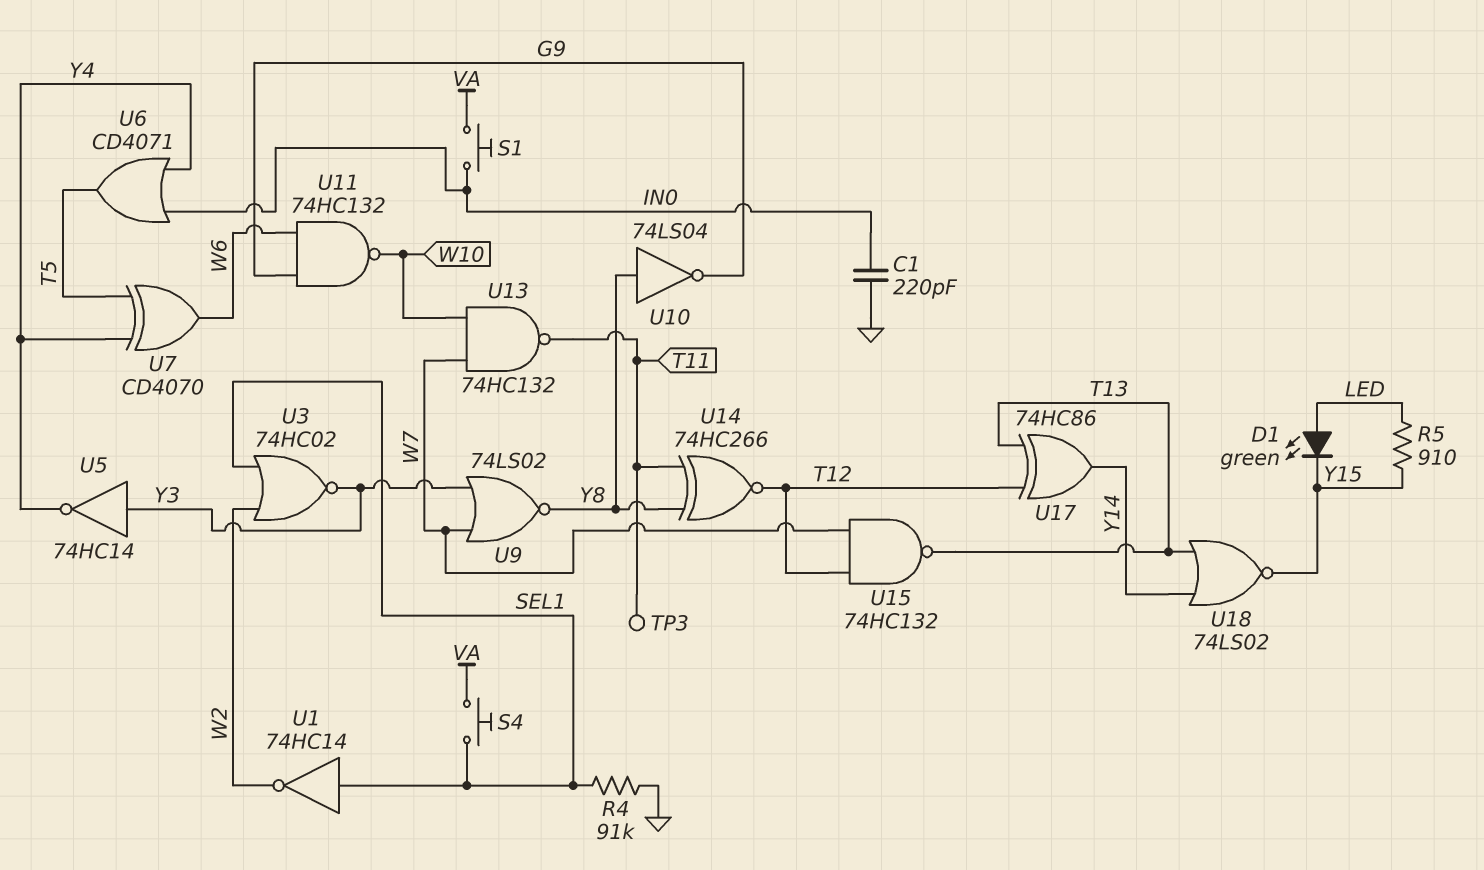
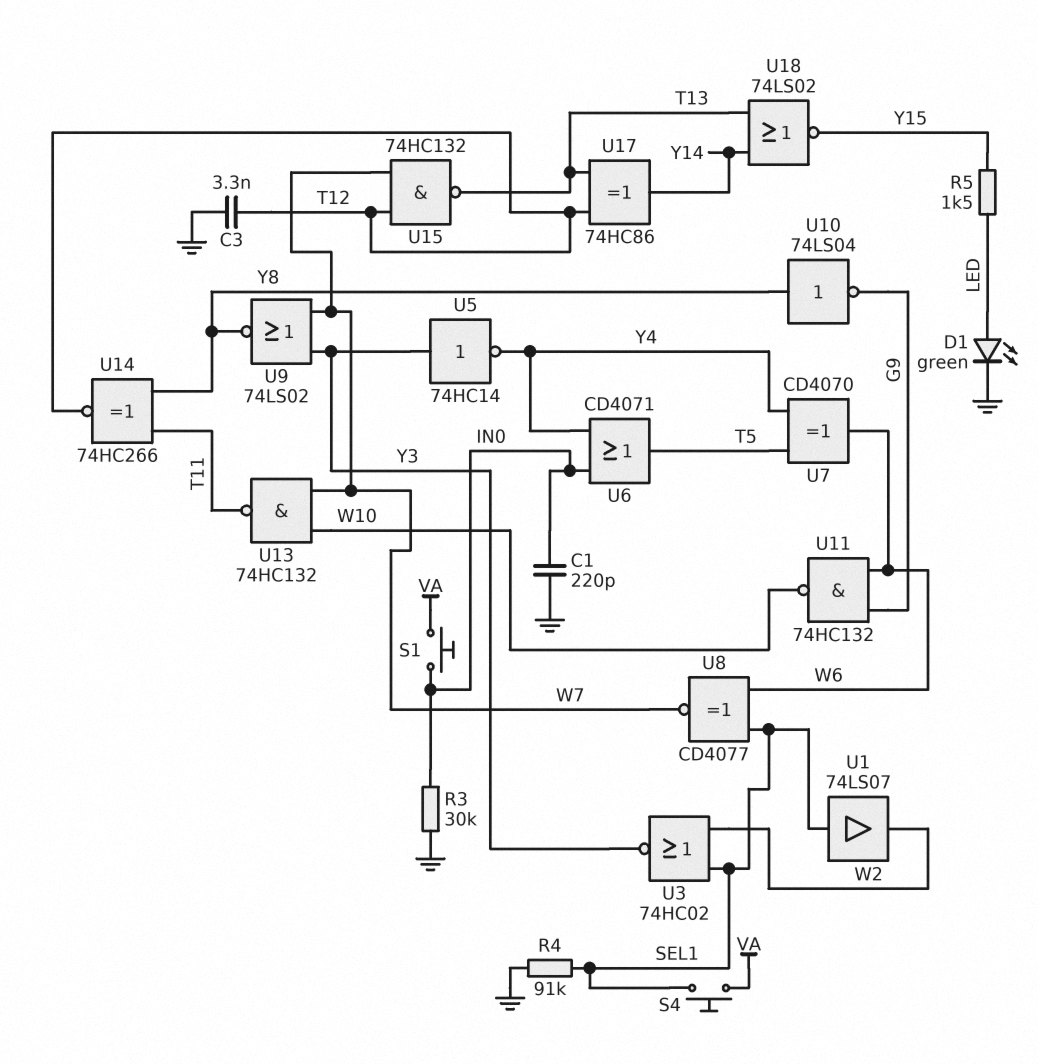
C3: none -> 3.3nF (GND, T12)
D1: LED green (A LED, K Y15) -> LED green (A LED, K GND)
R3: none -> 30k (GND, IN0)
R5: 910 (LED, Y15) -> 1.5k (LED, Y15)
TP3: test point (T11) -> none
U1: NOT 74HC14 (in SEL1, out W2) -> buffer 74LS07 (in SEL1, out W2)
U8: none -> XNOR CD4077 (in SEL1, in W6, out W7)

